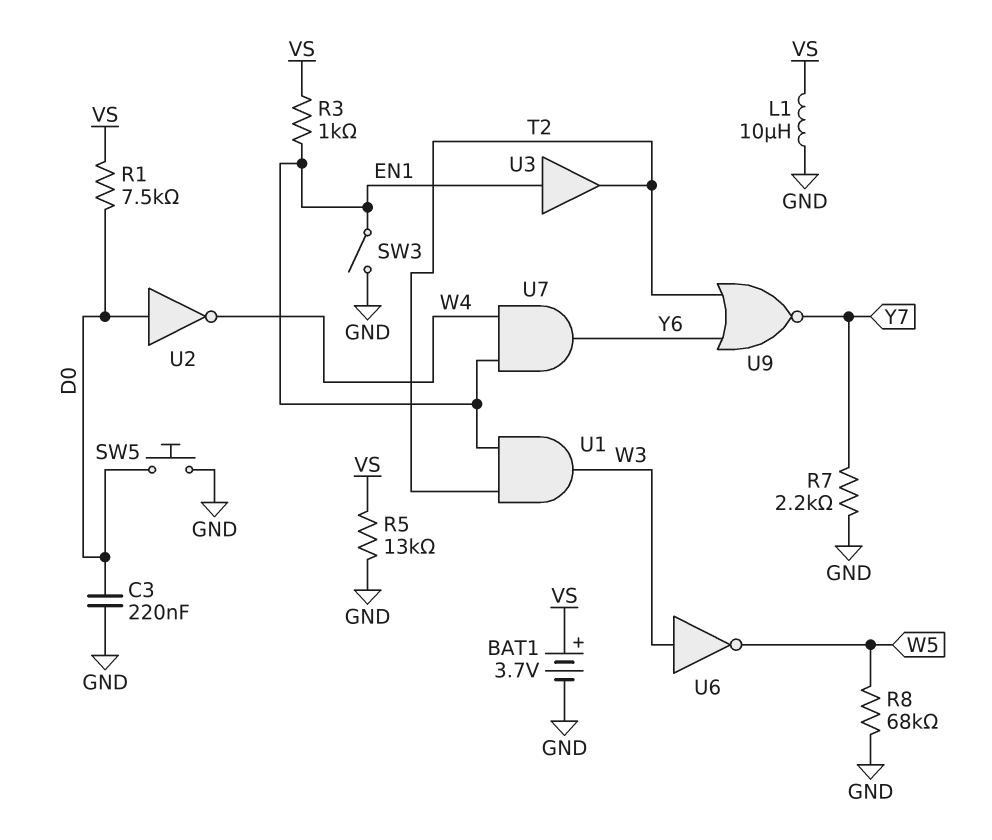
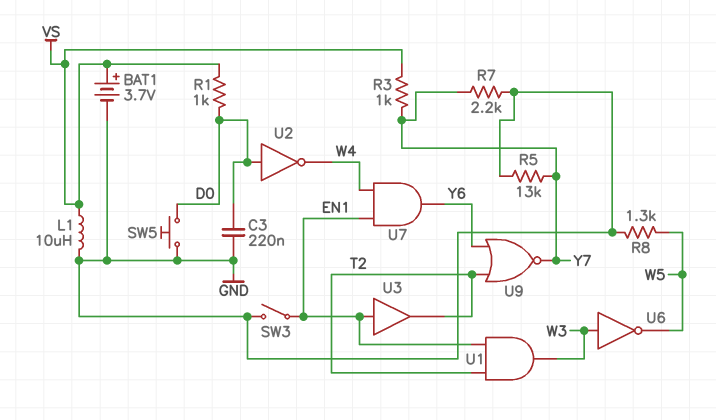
R1: 7.5k (D0, VS) -> 1k (D0, VS)
R3: 1k (EN1, VS) -> 1k (VS, Y7)
R5: 13k (GND, VS) -> 13k (GND, Y7)
R8: 68k (GND, W5) -> 1.3k (GND, W5)

